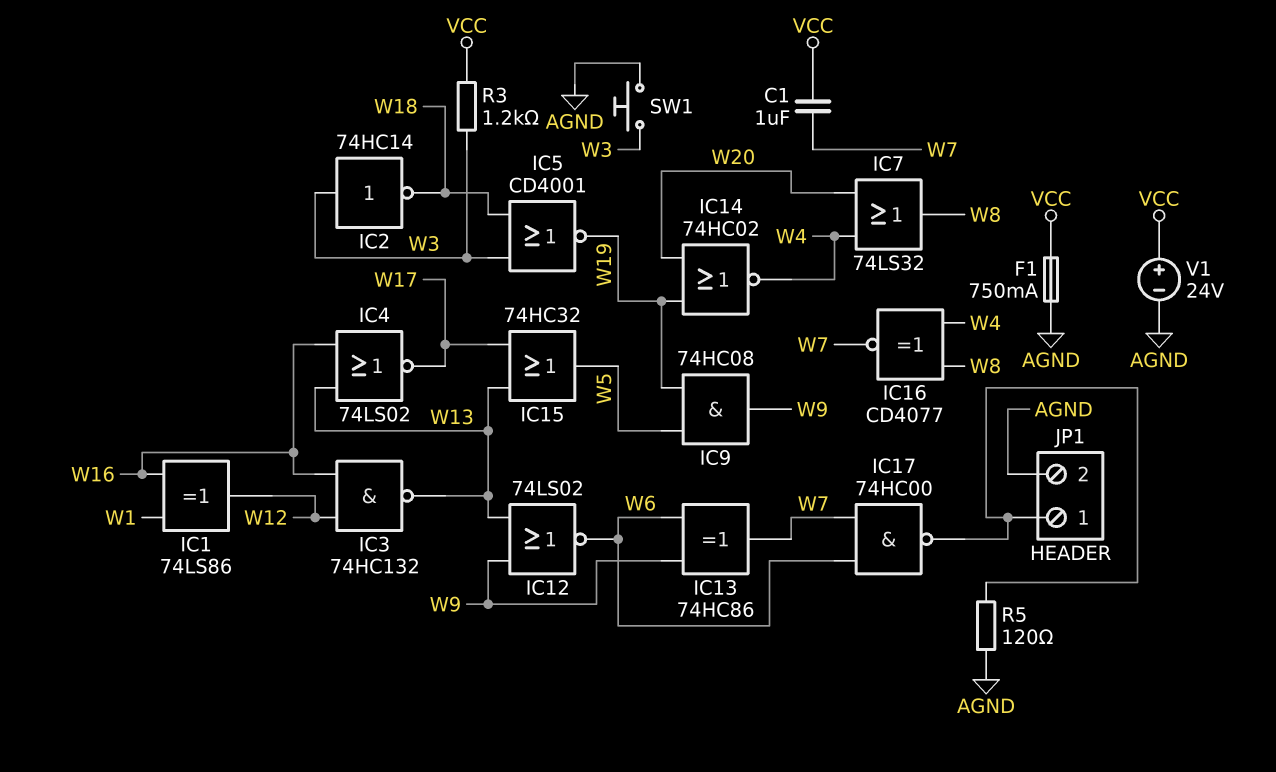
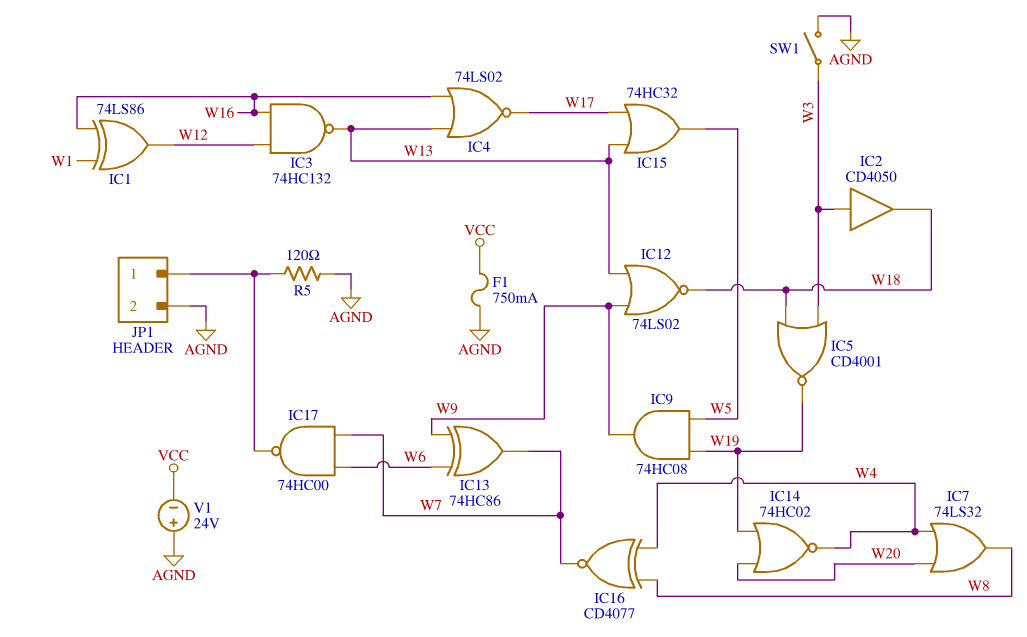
C1: 1uF (VCC, W7) -> none
IC2: NOT 74HC14 (in W3, out W18) -> buffer CD4050 (in W3, out W18)
IC12: NOR 74LS02 (in W9, in W13, out W6) -> NOR 74LS02 (in W9, in W13, out W18)
R3: 1.2k (VCC, W3) -> none
SW1: button (AGND, W3) -> switch (AGND, W3)
V1: 24V (plus VCC, minus AGND) -> 24V (plus AGND, minus VCC)

